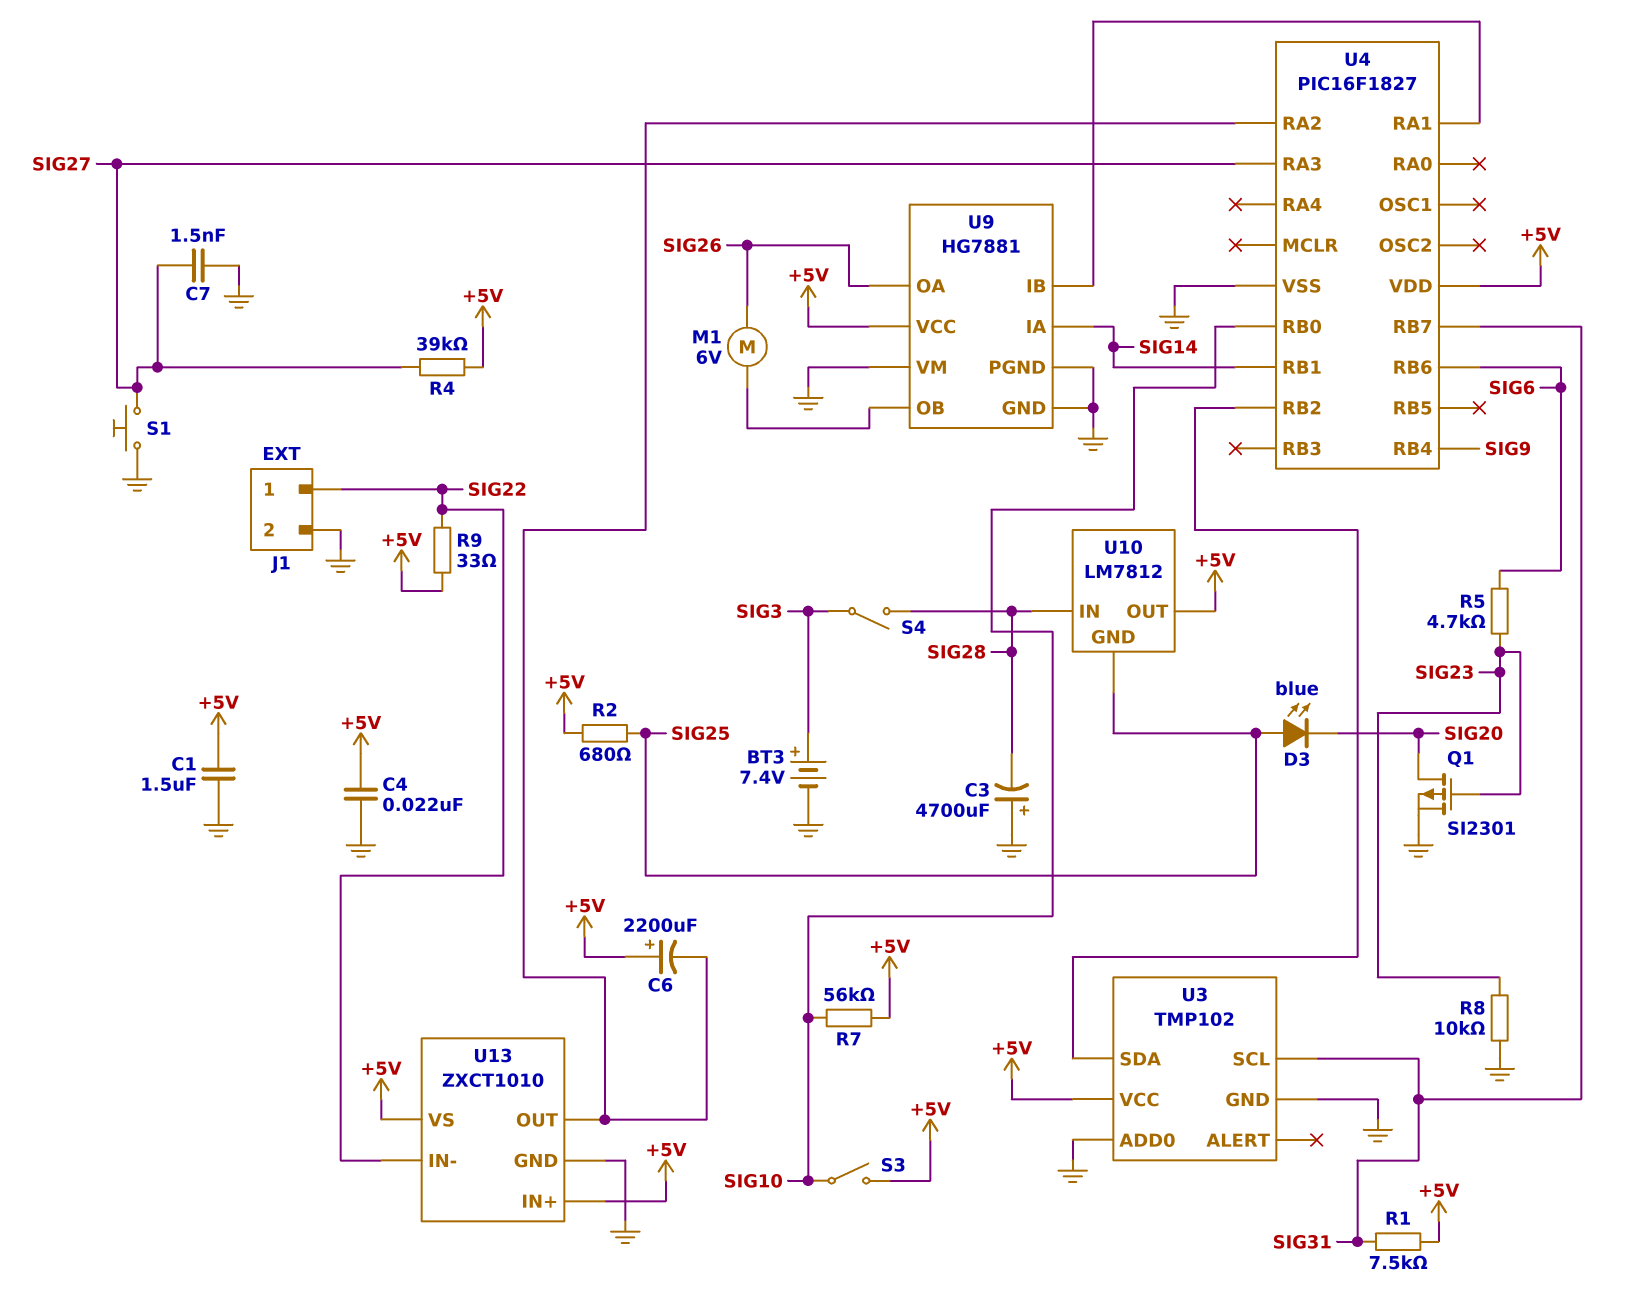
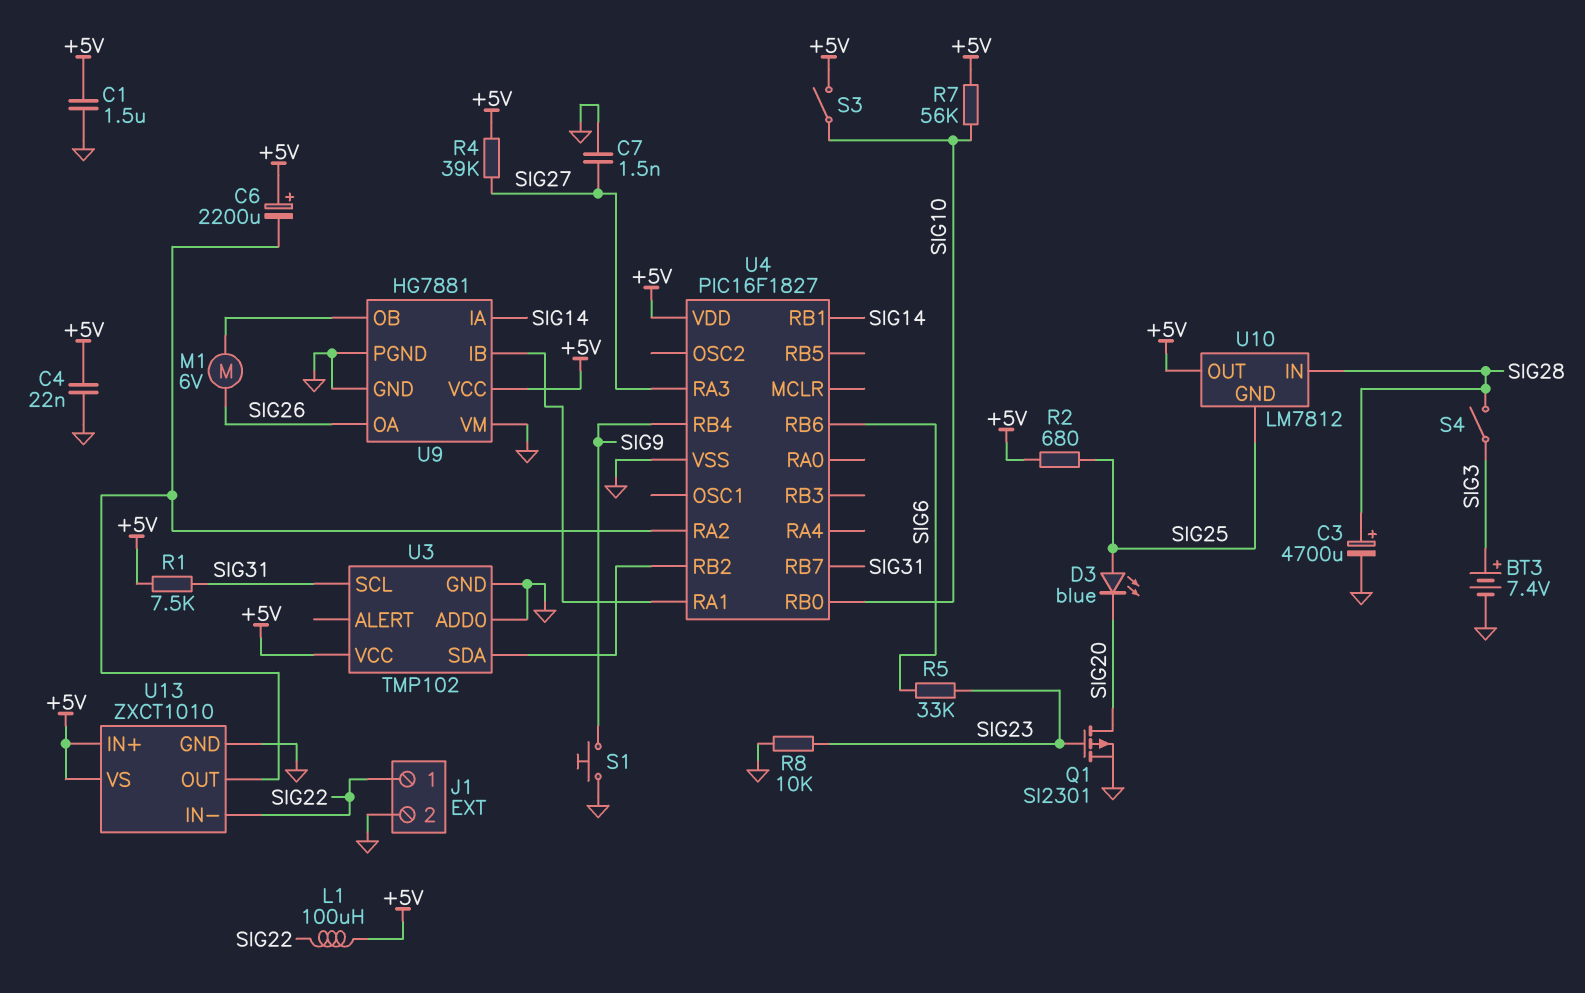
C3: 4700uF (plus GND, minus SIG28) -> 4700uF (plus SIG28, minus GND)
L1: none -> 100uH (+5V, SIG22)
R5: 4.7k (SIG6, SIG23) -> 33k (SIG6, SIG23)
R9: 33 (+5V, SIG22) -> none
S1: button (GND, SIG27) -> button (GND, SIG9)

